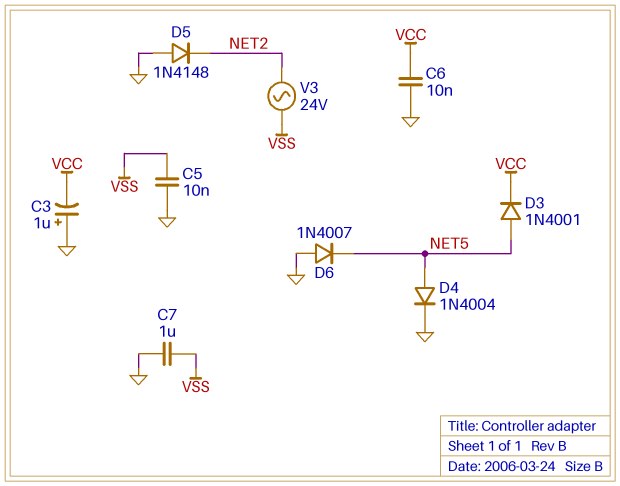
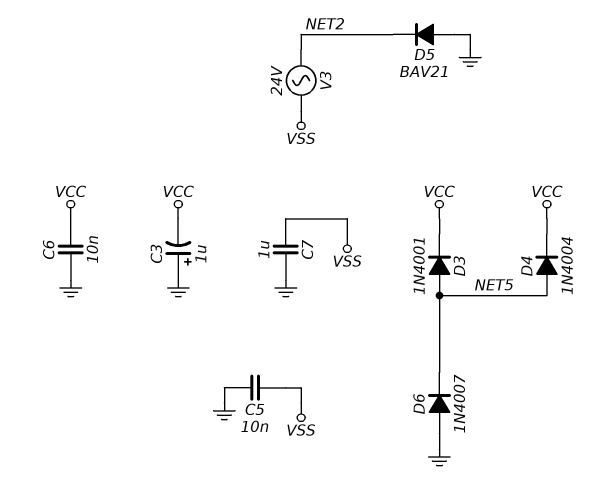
D4: diode 1N4004 (A NET5, K GND) -> diode 1N4004 (A NET5, K VCC)
D5: diode 1N4148 (A GND, K NET2) -> diode BAV21 (A GND, K NET2)

